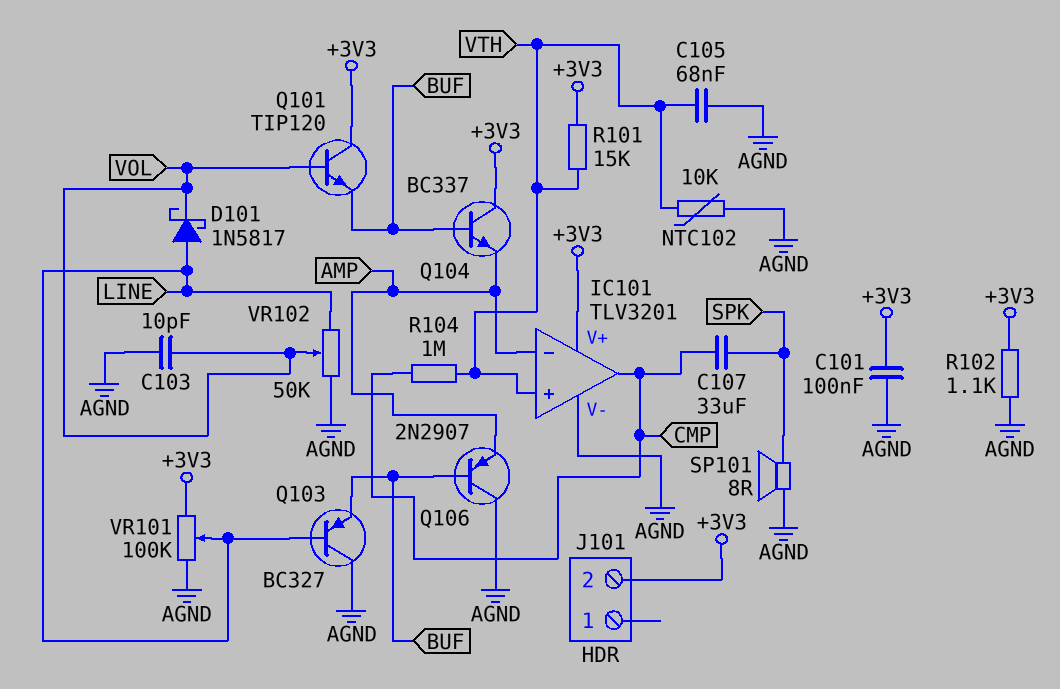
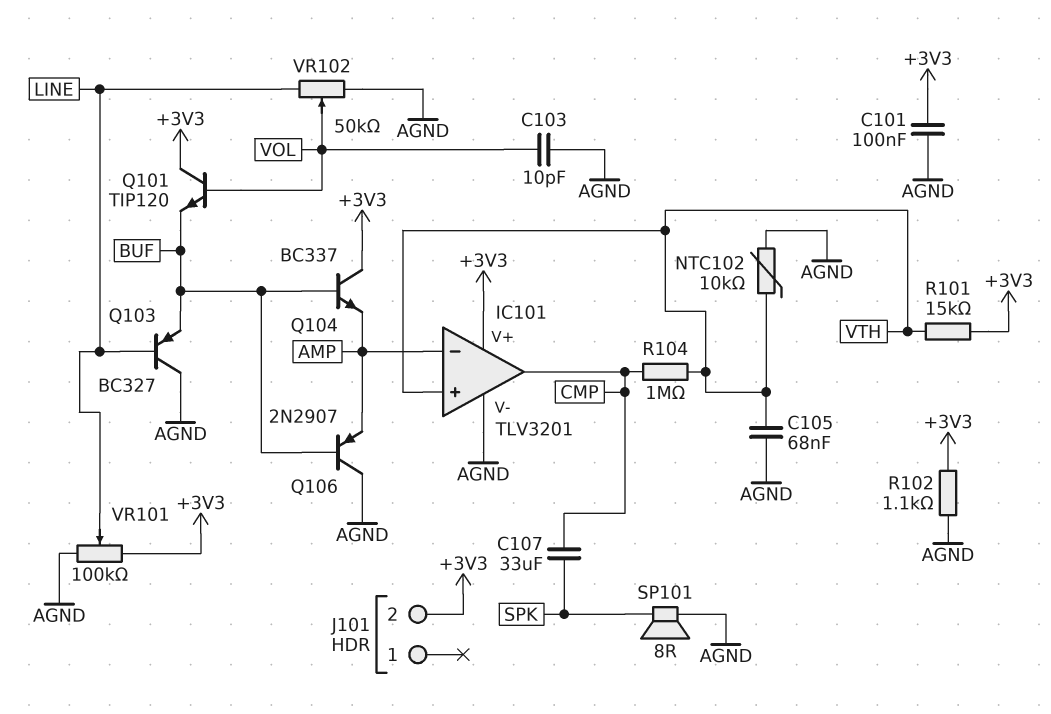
D101: schottky 1N5817 (A LINE, K VOL) -> none

